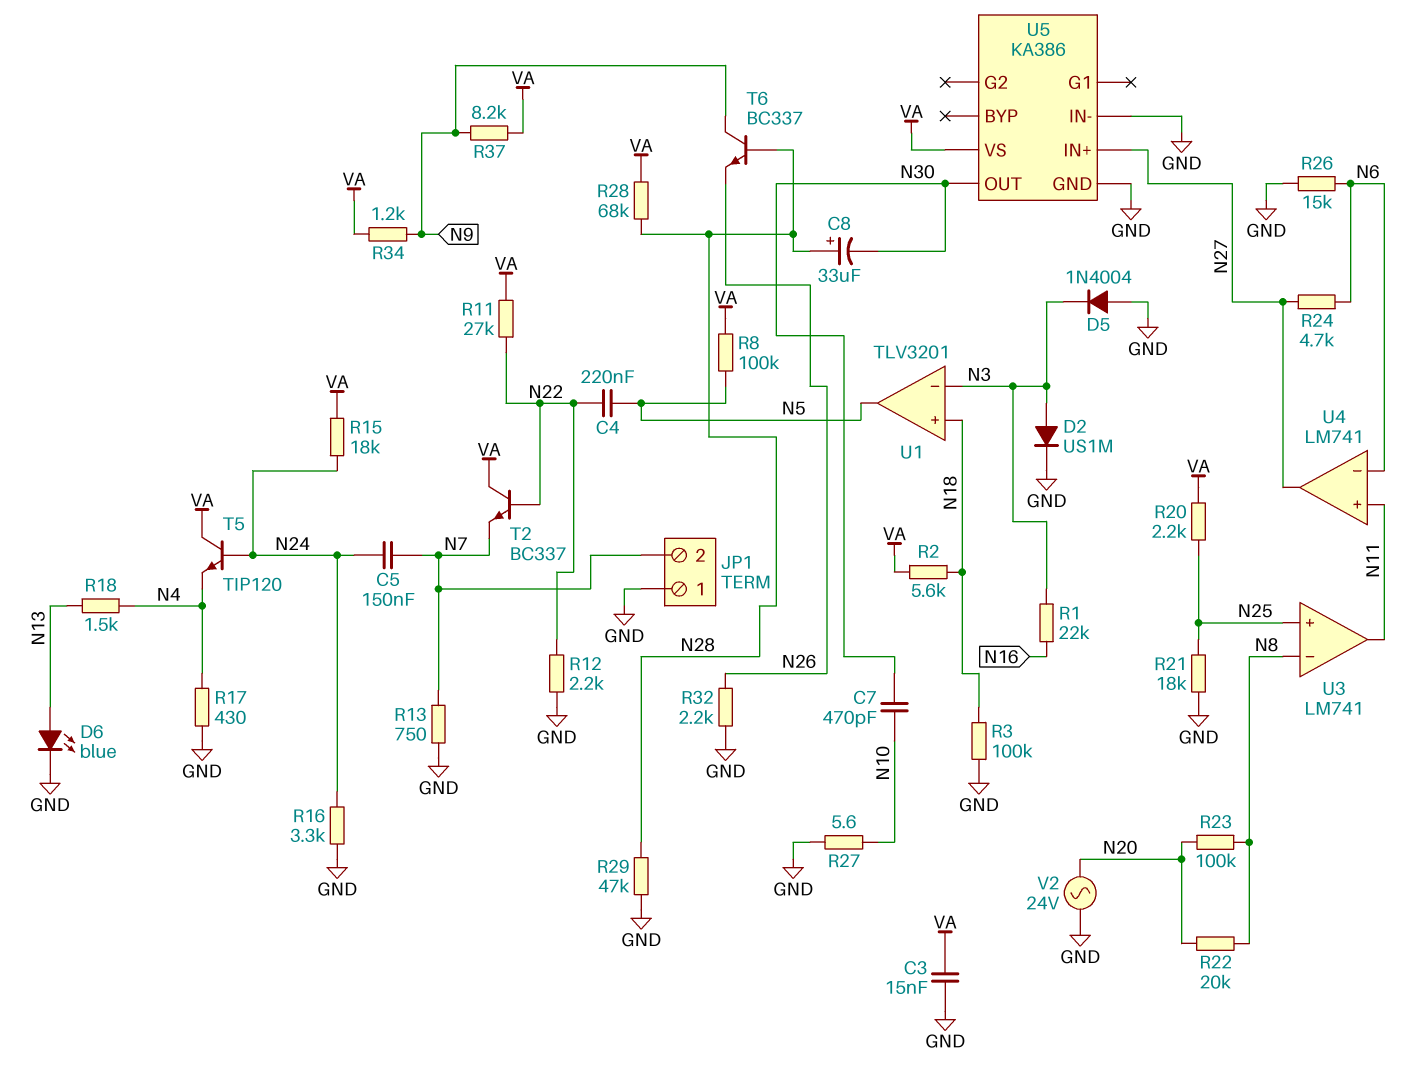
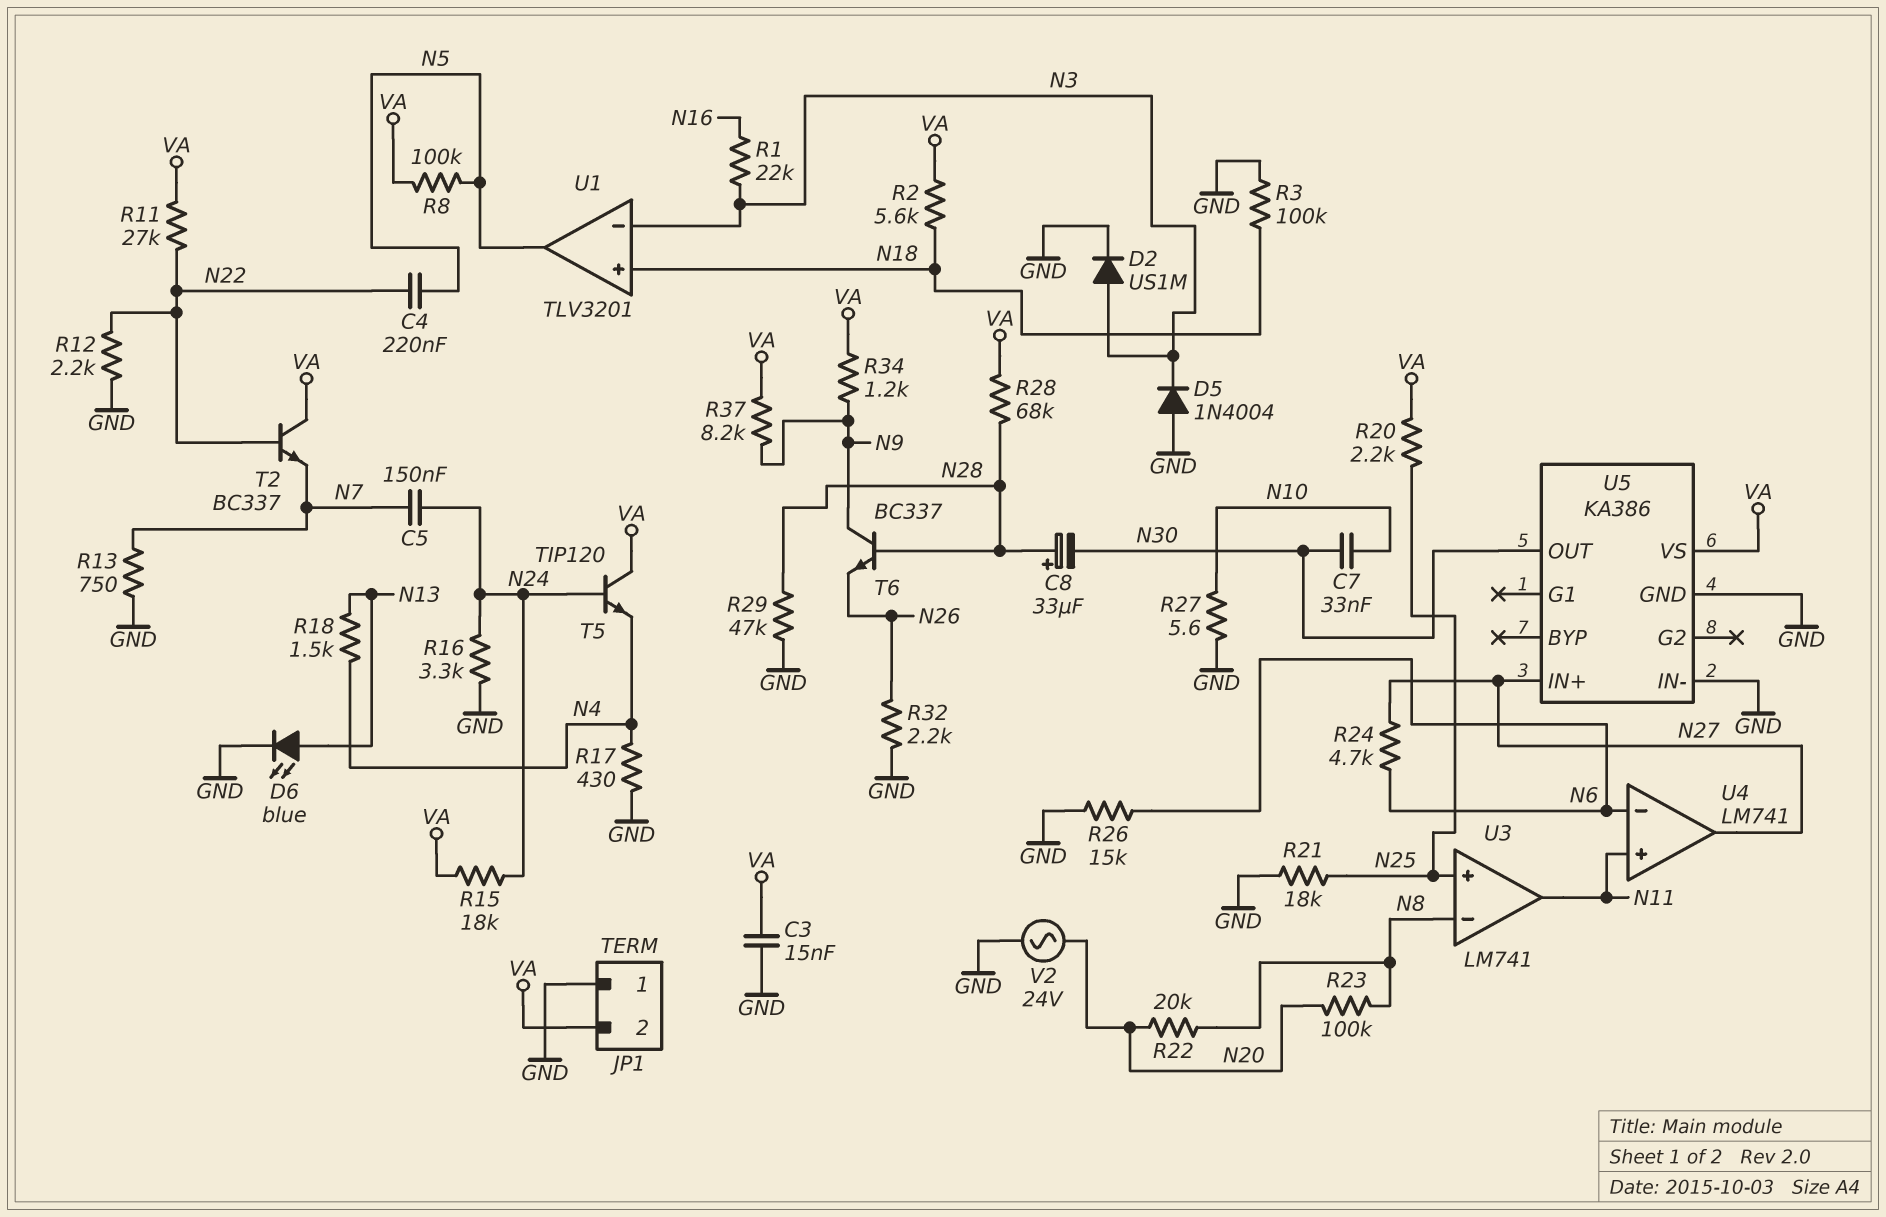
C7: 470pF (N10, N30) -> 33nF (N10, N30)
JP1 pin 2: N7 -> VA

